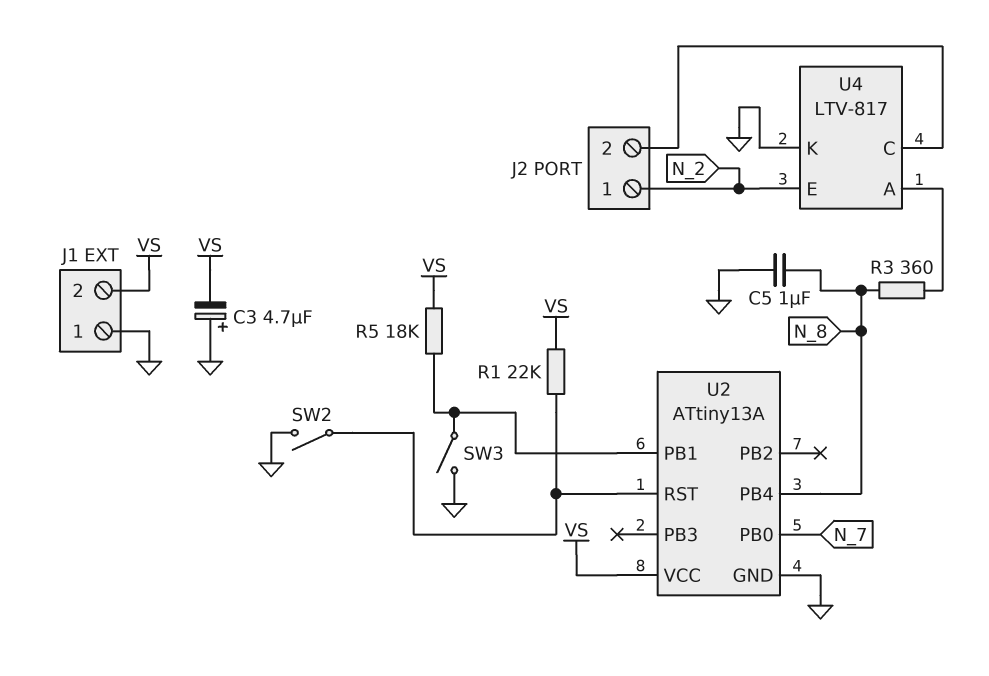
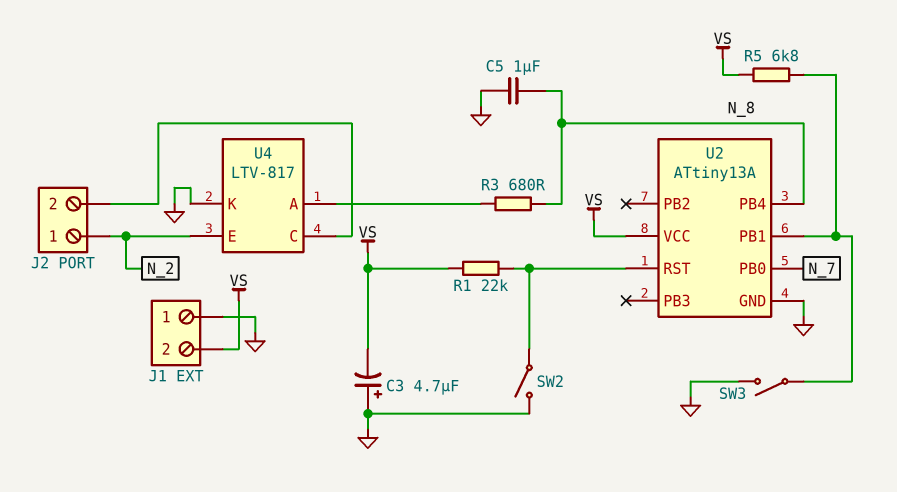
R3: 360 (N_8, U4/A) -> 680 (N_8, U4/A)
R5: 18k (U2/PB1, VS) -> 6.8k (U2/PB1, VS)

